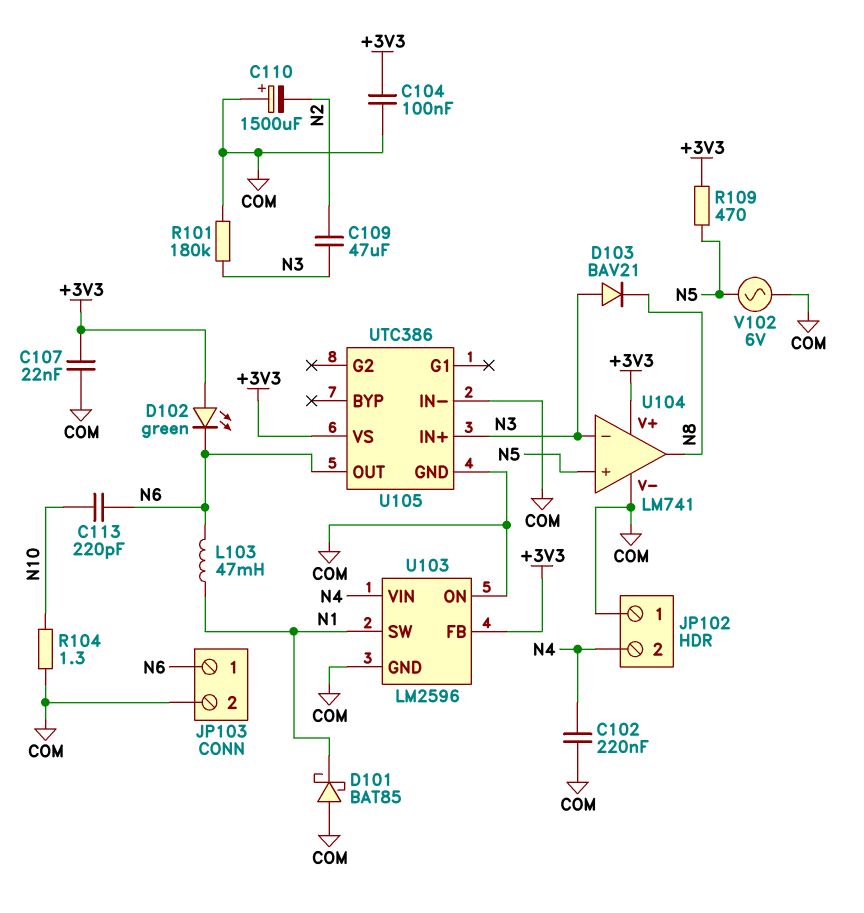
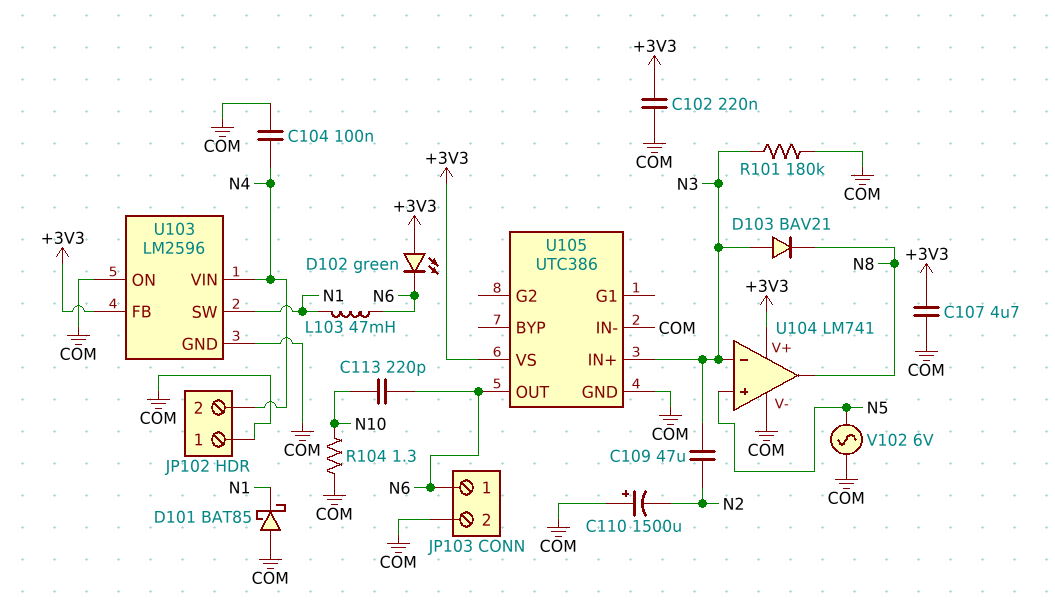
C102: 220nF (COM, N4) -> 220nF (+3V3, COM)
C104: 100nF (+3V3, COM) -> 100nF (COM, N4)
C107: 22nF (+3V3, COM) -> 4.7uF (+3V3, COM)
R109: 470 (+3V3, N5) -> none

